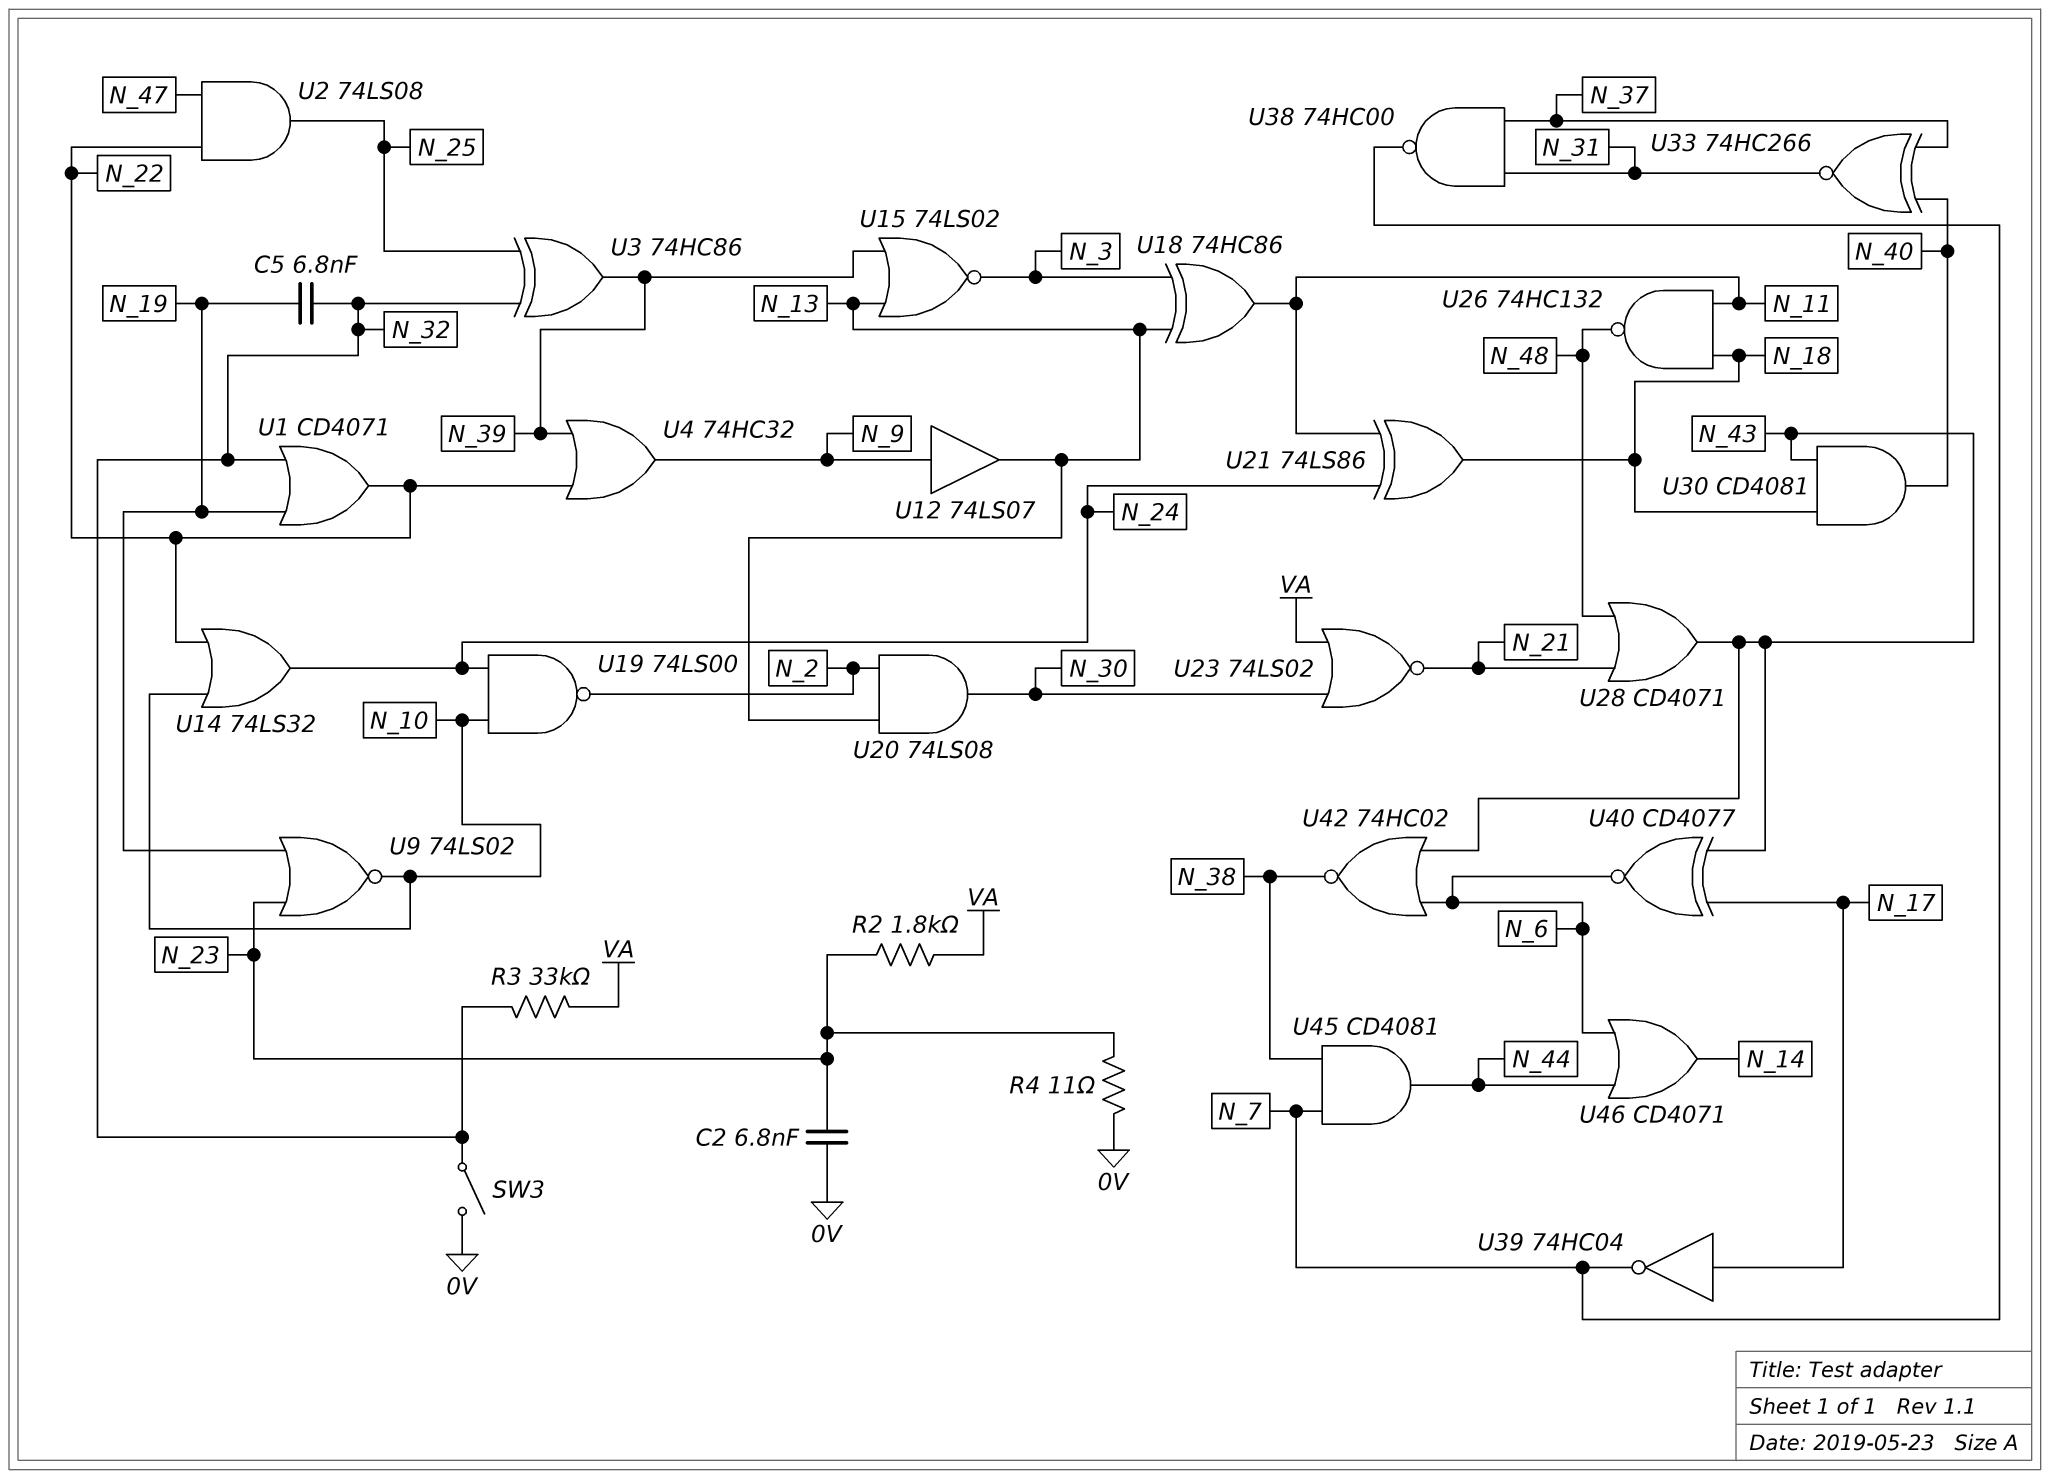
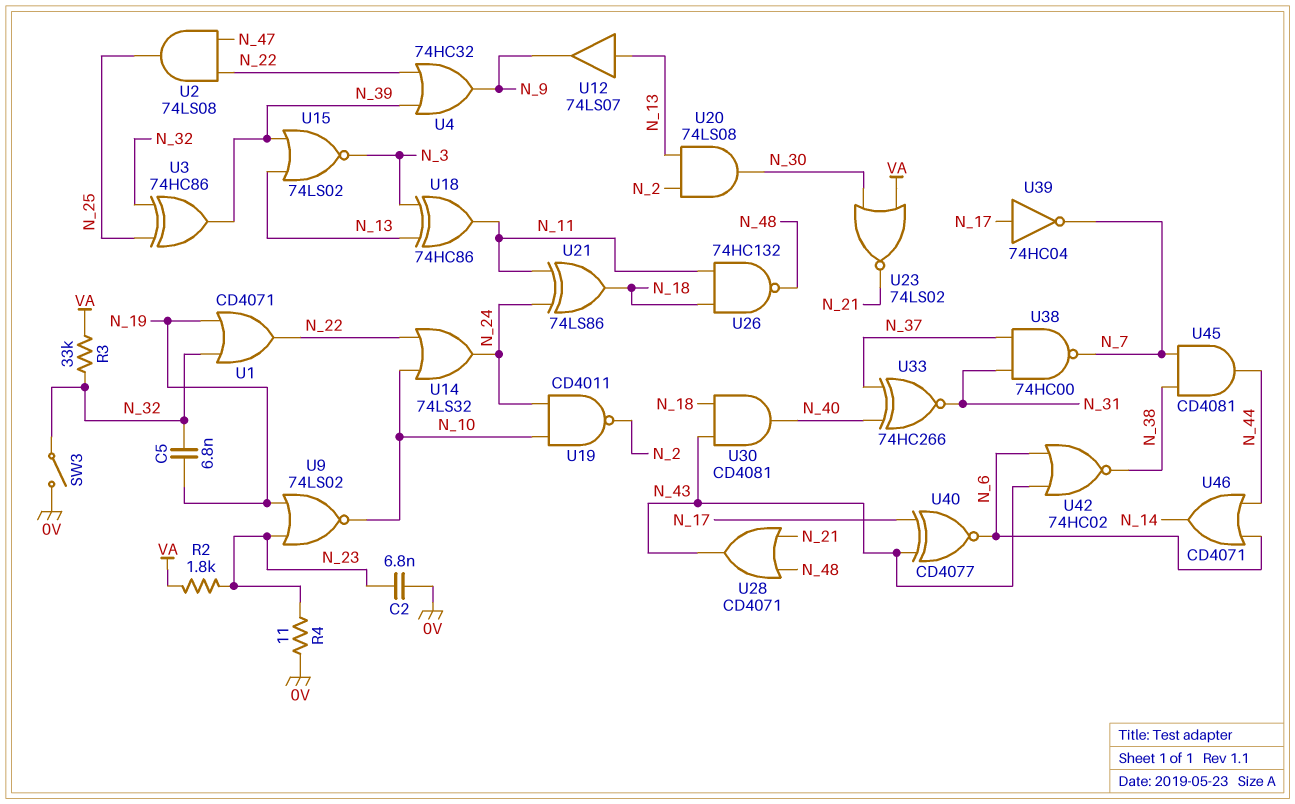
U12: buffer 74LS07 (in N_9, out N_13) -> buffer 74LS07 (in N_13, out N_9)
U19: NAND 74LS00 (in N_10, in N_24, out N_2) -> NAND CD4011 (in N_10, in N_24, out N_2)

